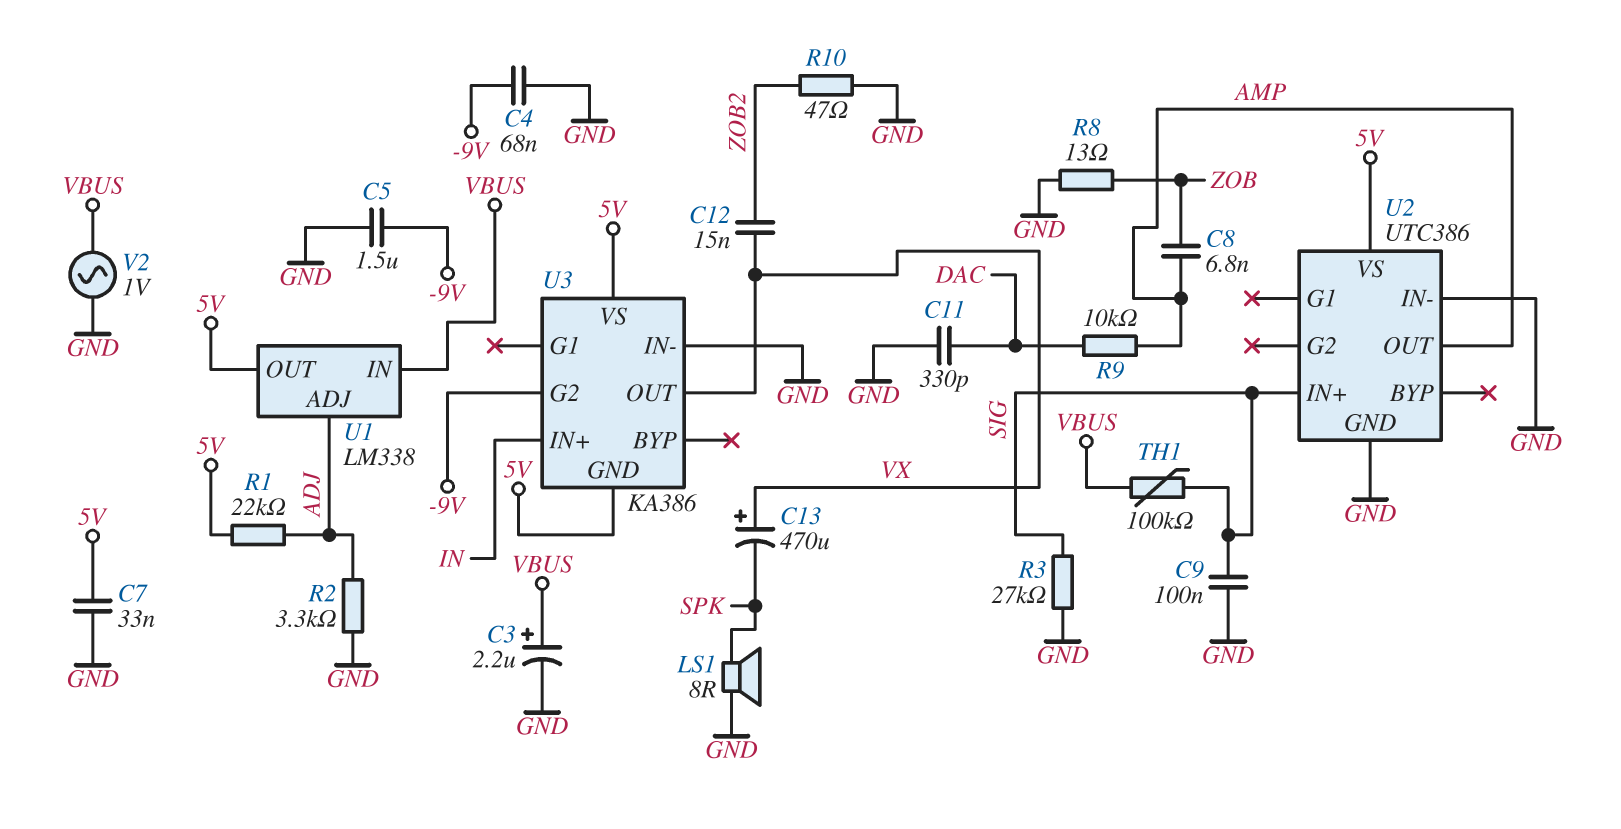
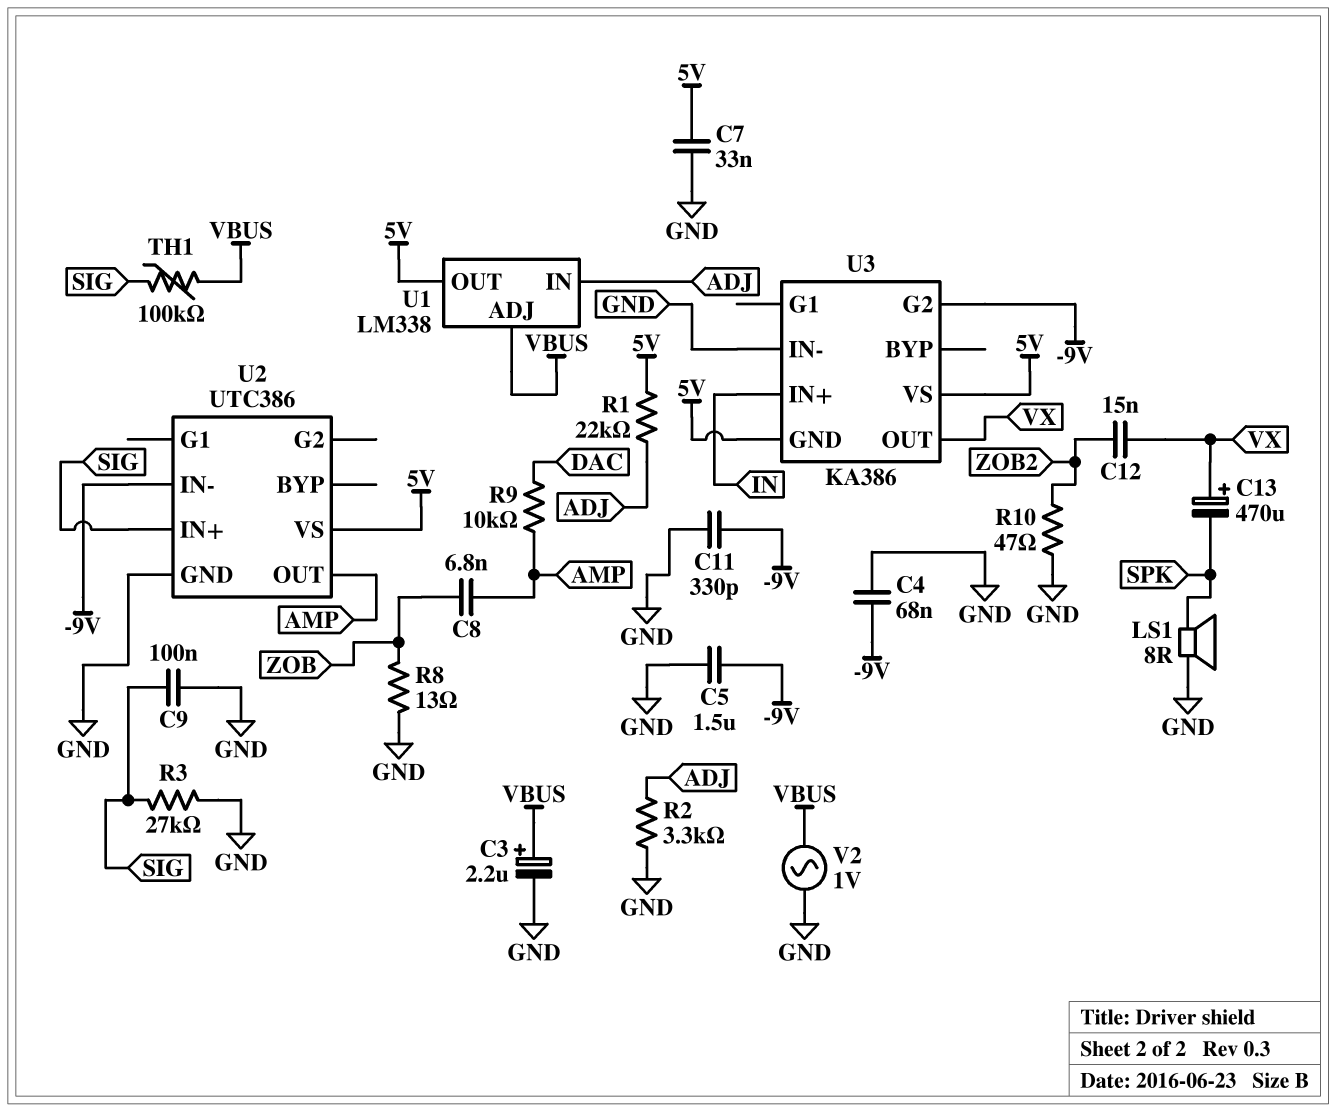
C11: 330pF (DAC, GND) -> 330pF (-9V, GND)
U1 pin ADJ: ADJ -> VBUS
U1 pin IN: VBUS -> ADJ
U2 pin IN-: GND -> -9V

